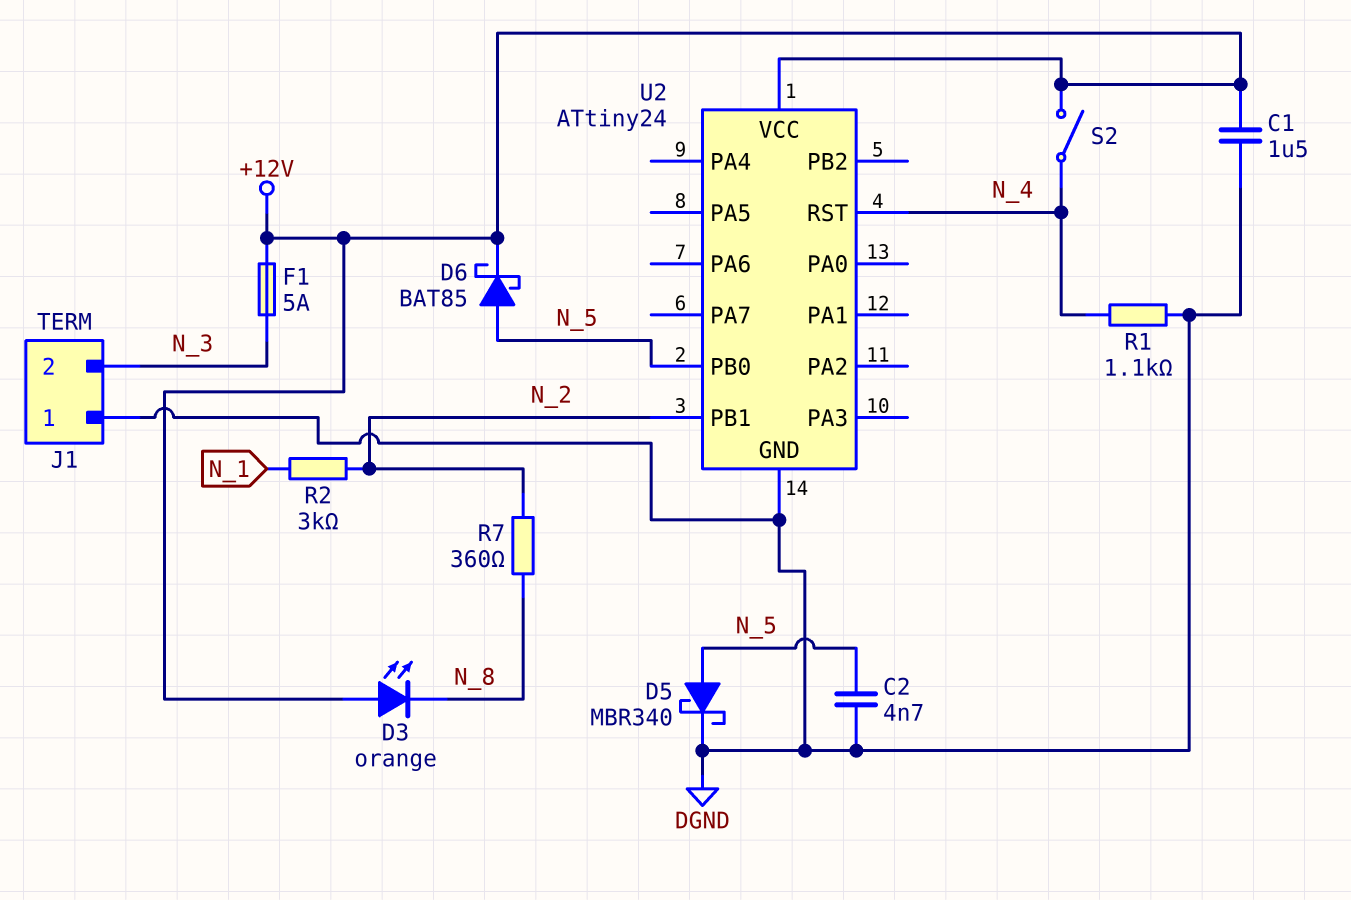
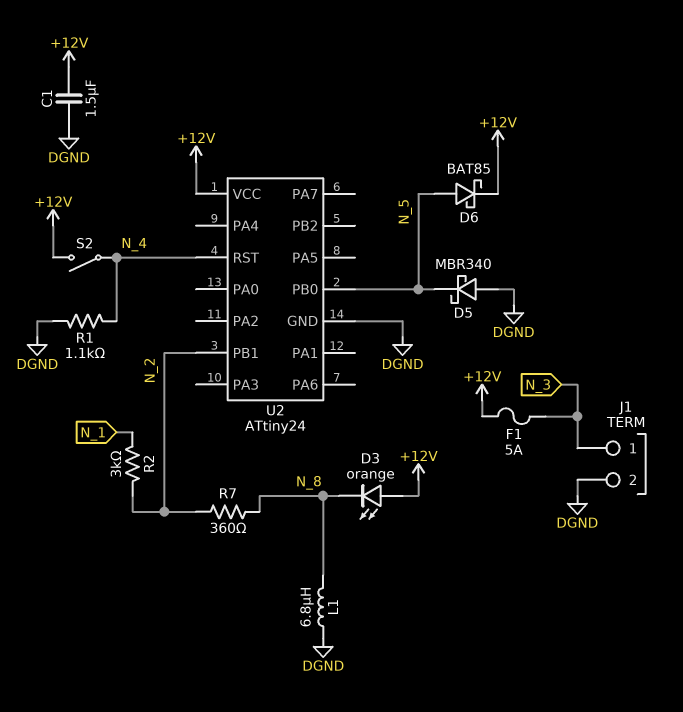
C2: 4.7nF (DGND, N_5) -> none
D5: schottky MBR340 (A N_5, K DGND) -> schottky MBR340 (A DGND, K N_5)
J1 pin 1: DGND -> N_3
J1 pin 2: N_3 -> DGND
L1: none -> 6.8uH (DGND, N_8)

